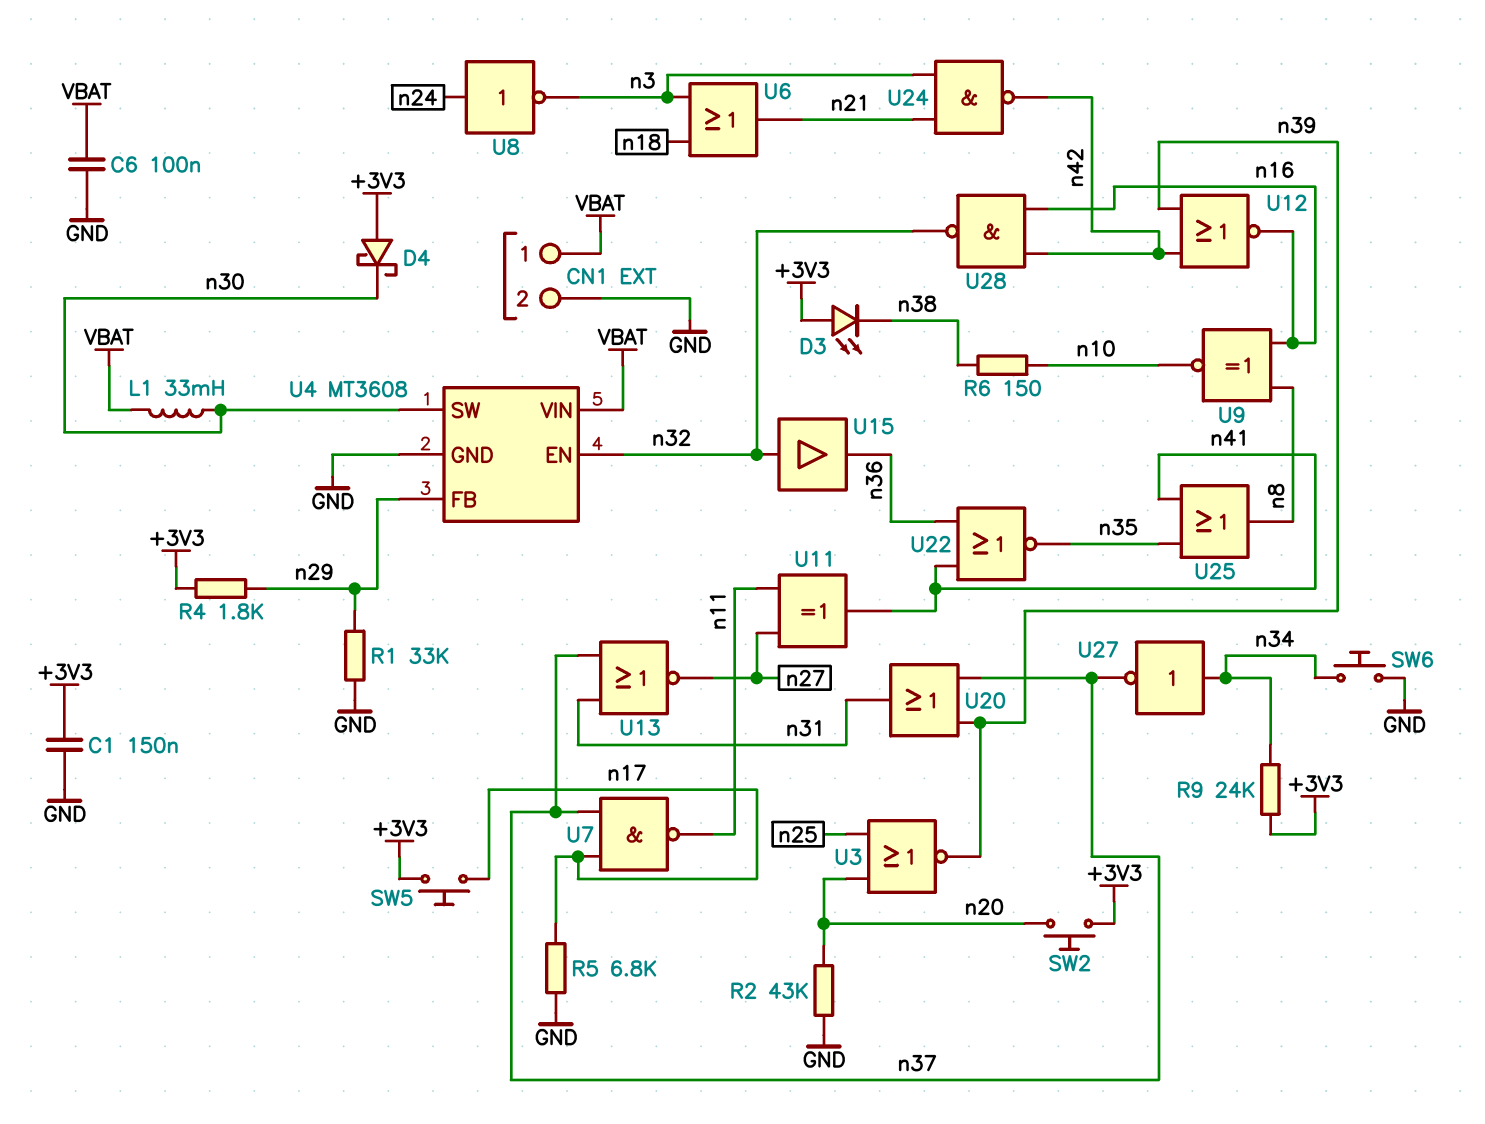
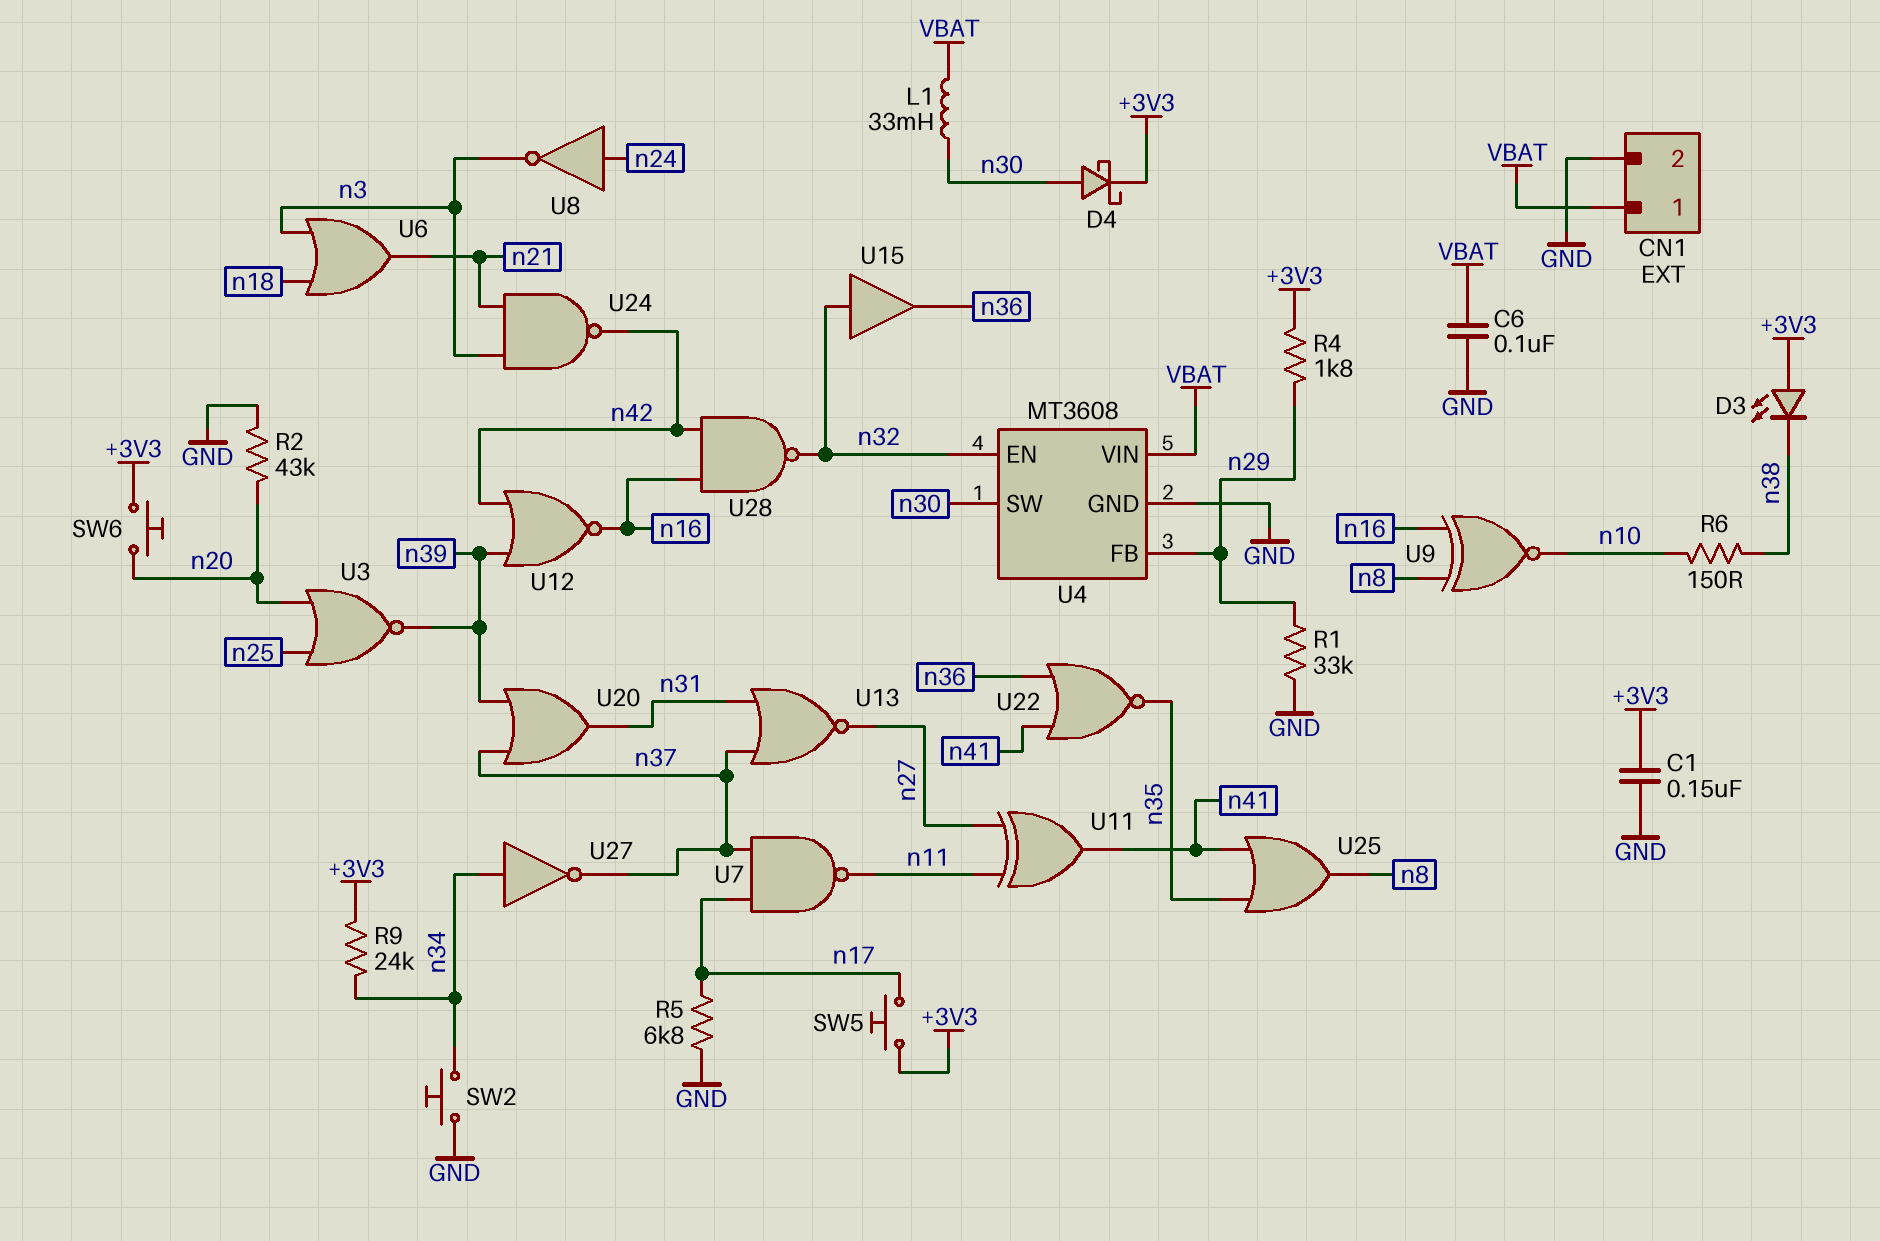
D4: schottky (A +3V3, K n30) -> schottky (A n30, K +3V3)
SW2: button (+3V3, n20) -> button (GND, n34)
SW6: button (GND, n34) -> button (+3V3, n20)

